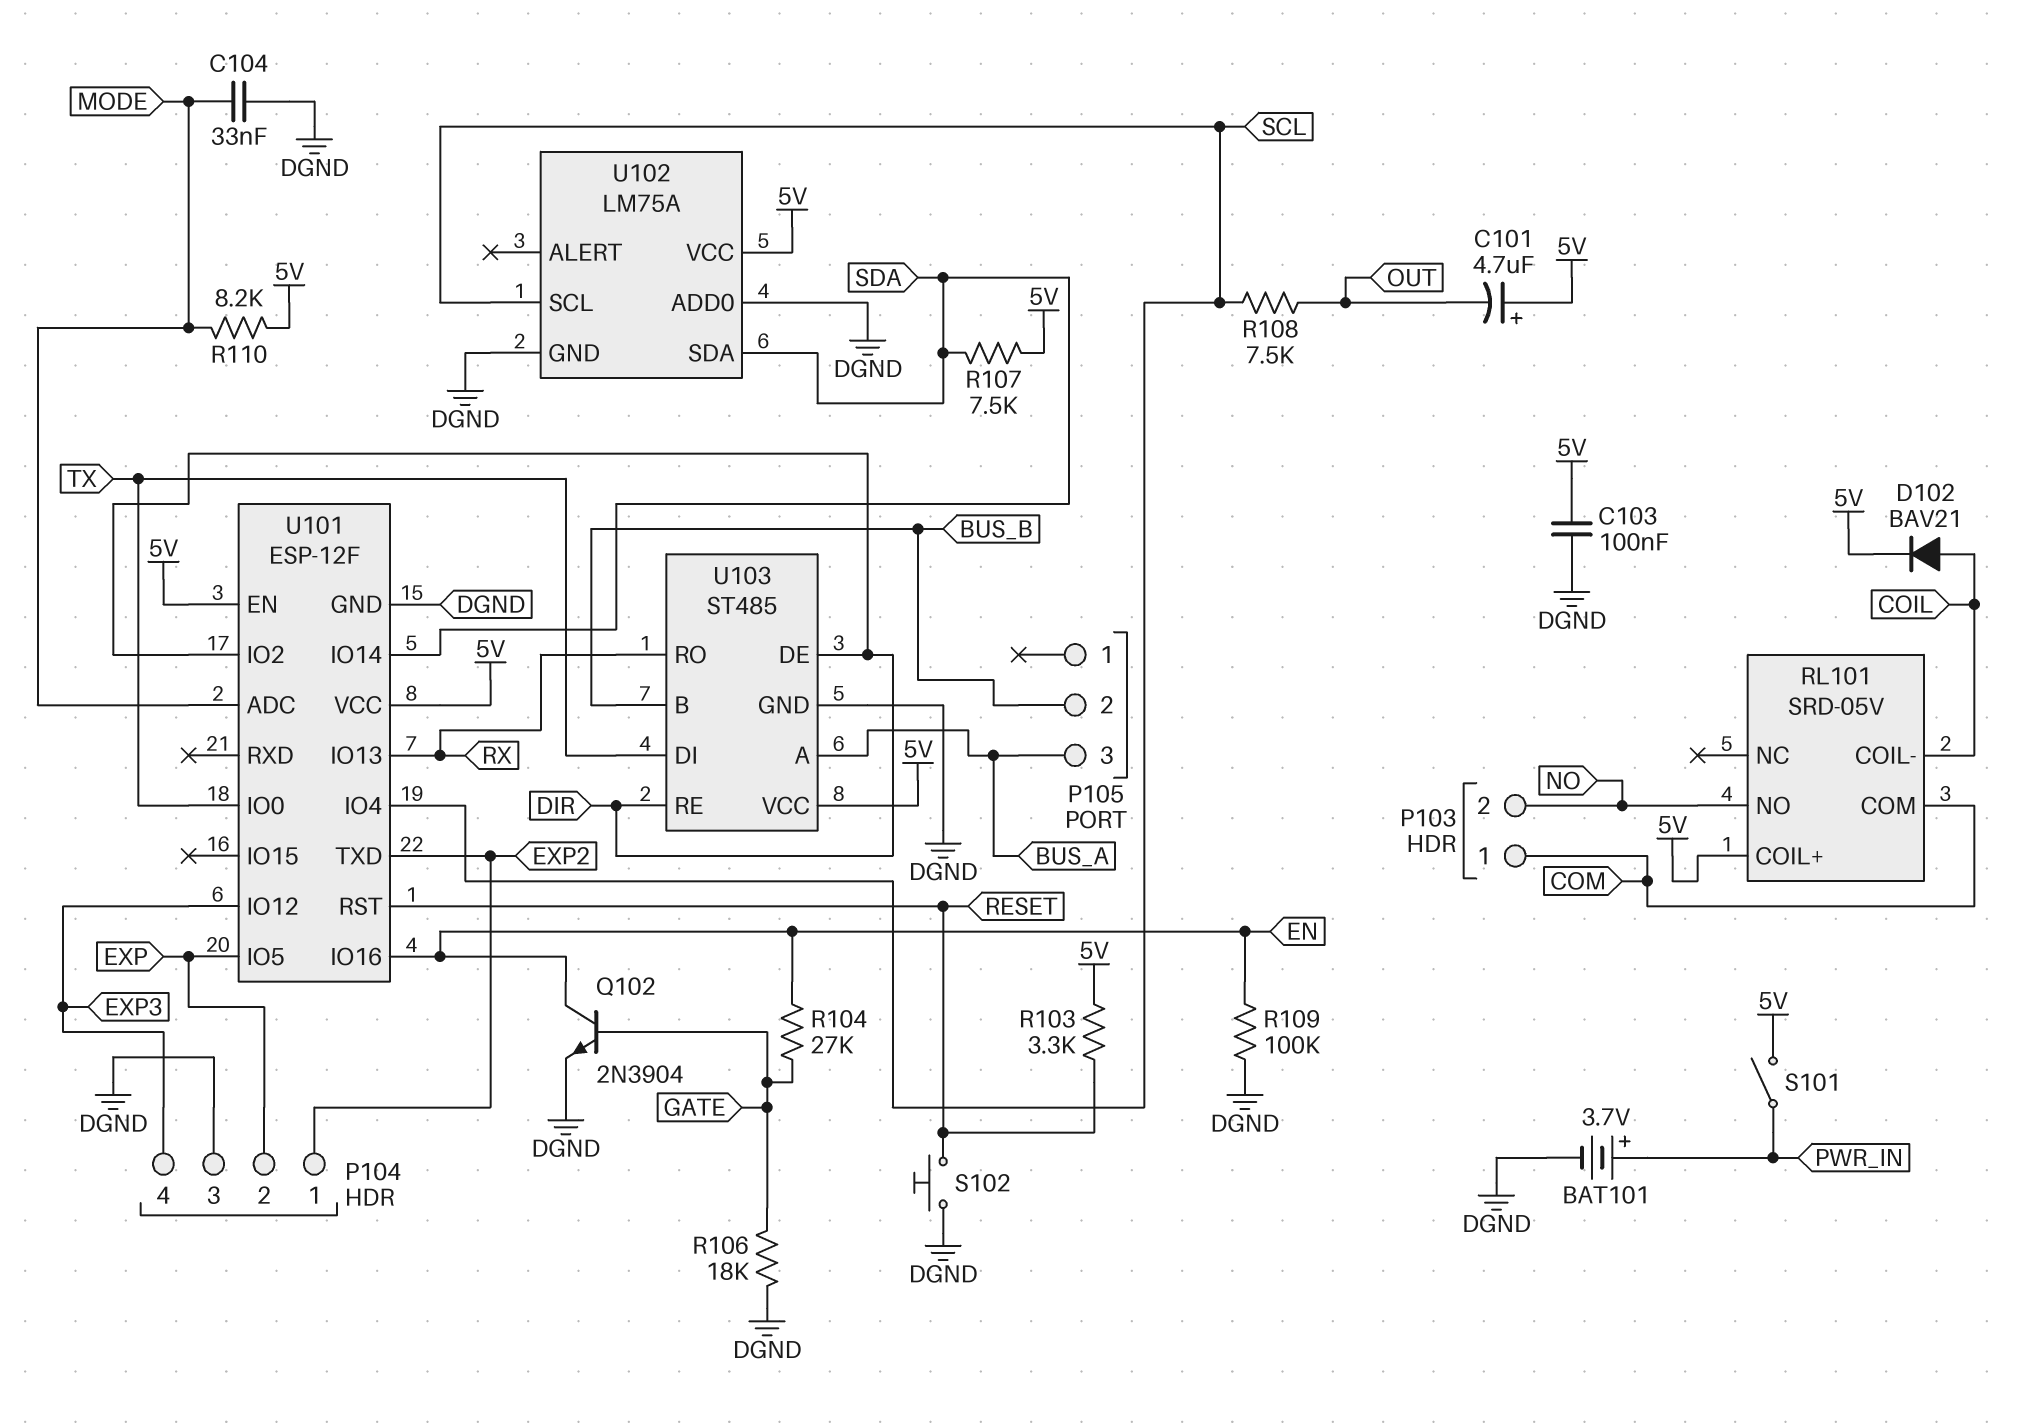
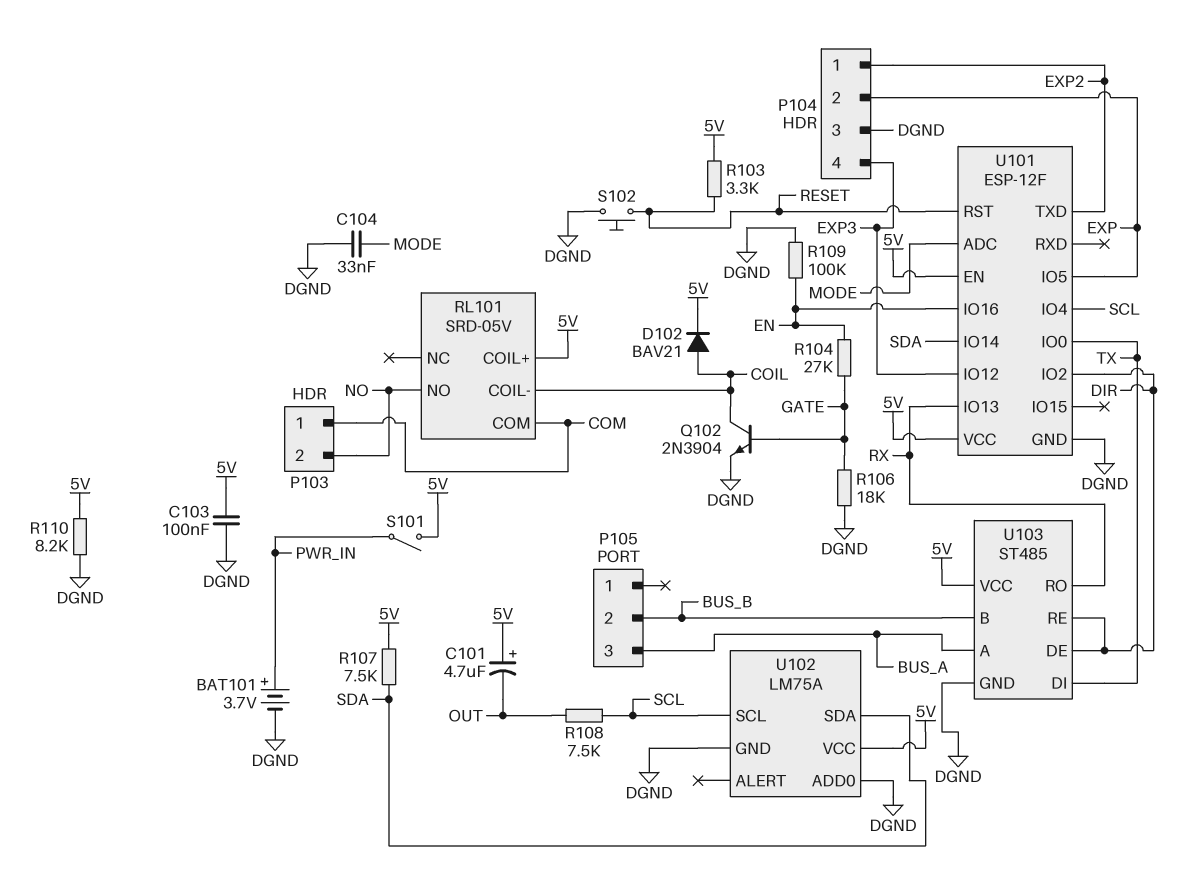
Q102: NPN 2N3904 (B GATE, C EN, E DGND) -> NPN 2N3904 (B GATE, C COIL, E DGND)
R110: 8.2k (5V, MODE) -> 8.2k (5V, DGND)

